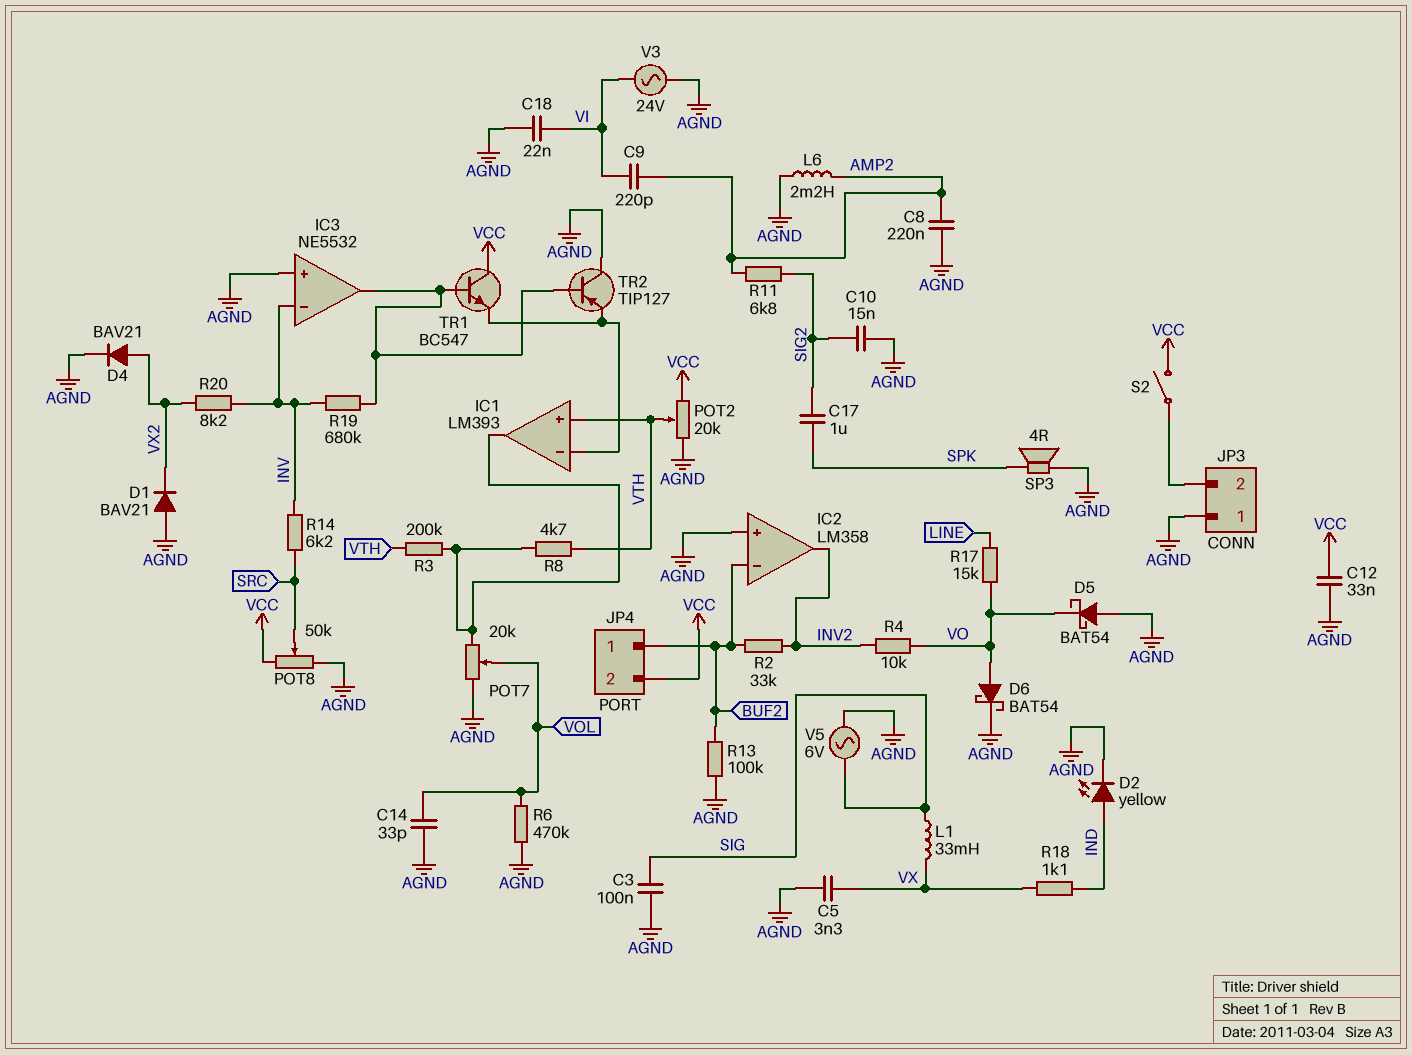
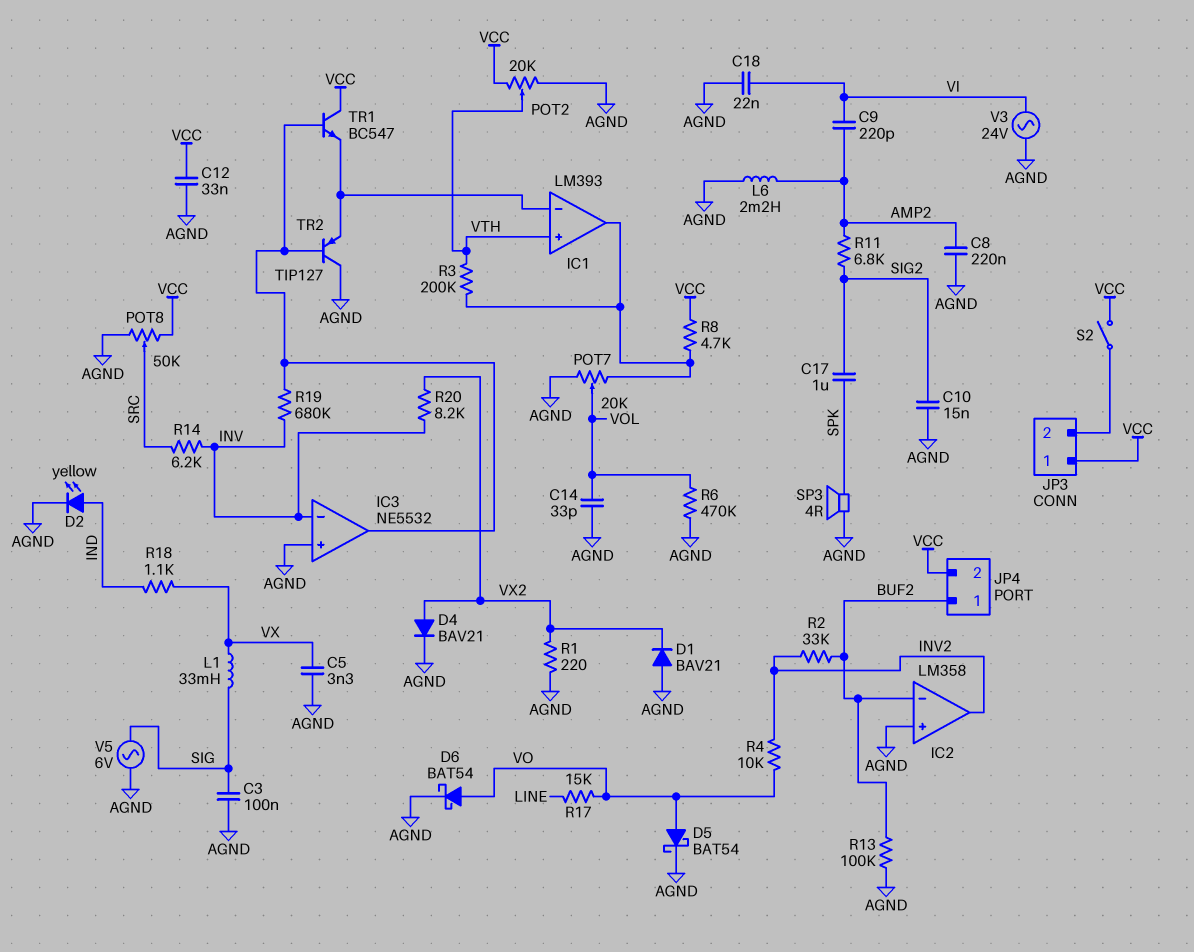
D5: schottky BAT54 (A AGND, K VO) -> schottky BAT54 (A VO, K AGND)
JP3 pin 1: AGND -> VCC
R1: none -> 220 (AGND, VX2)
R8: 4.7k (IC1/out, VTH) -> 4.7k (IC1/out, VCC)

